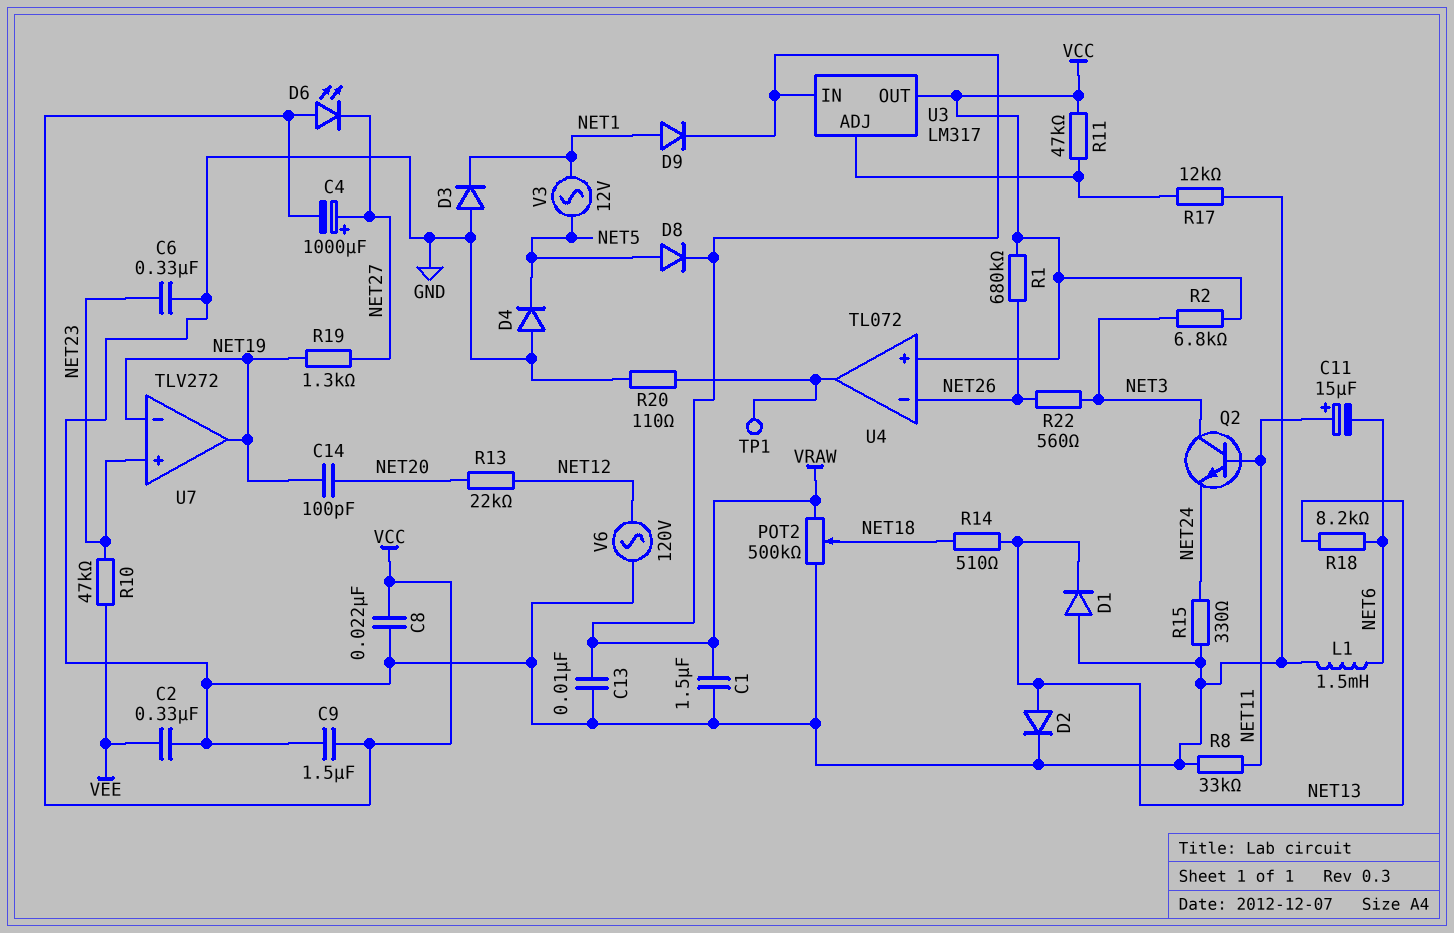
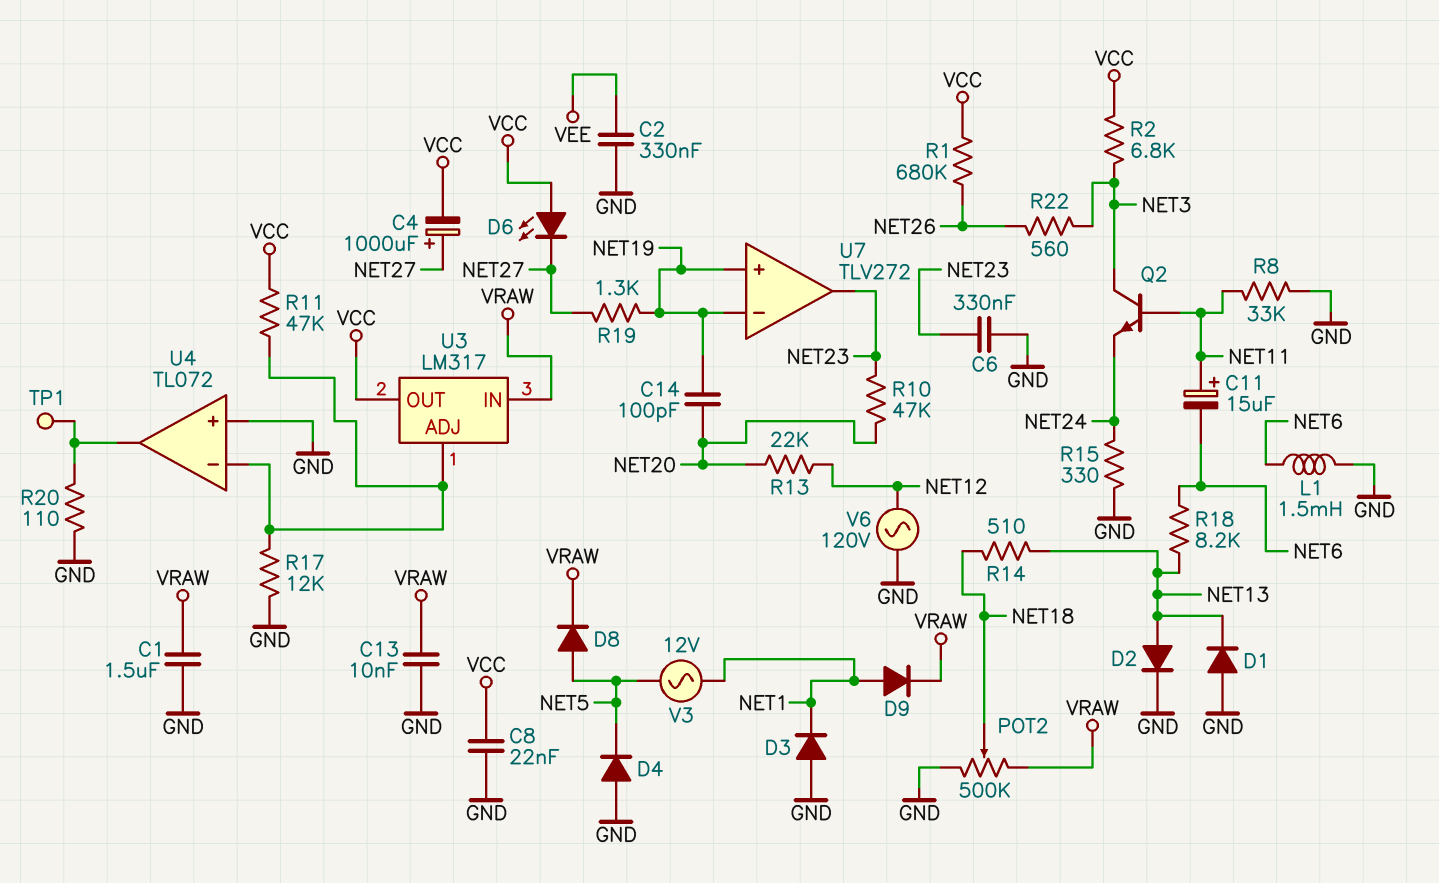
C9: 1.5uF (GND, VCC) -> none
R10: 47k (NET23, VEE) -> 47k (NET20, NET23)
U4 pin in+: VCC -> GND
U4 pin in-: NET26 -> U3/ADJ
U7 pin in+: NET23 -> NET19
U7 pin out: NET19 -> NET23

